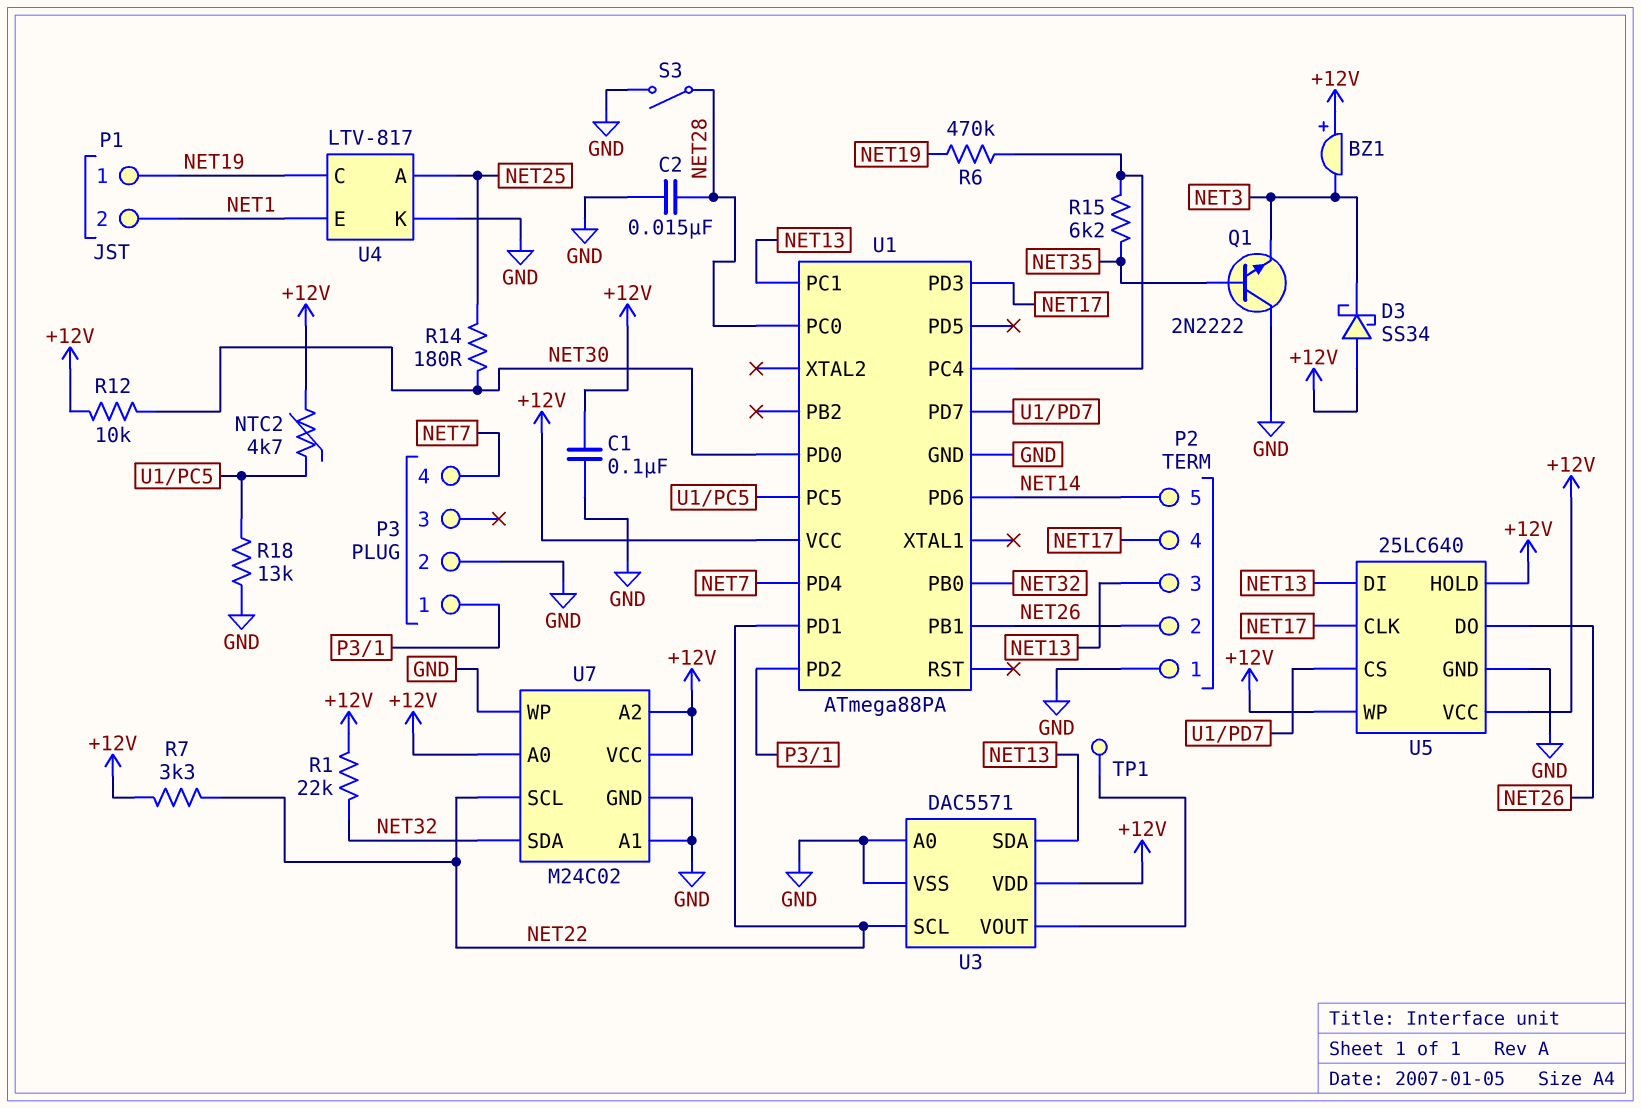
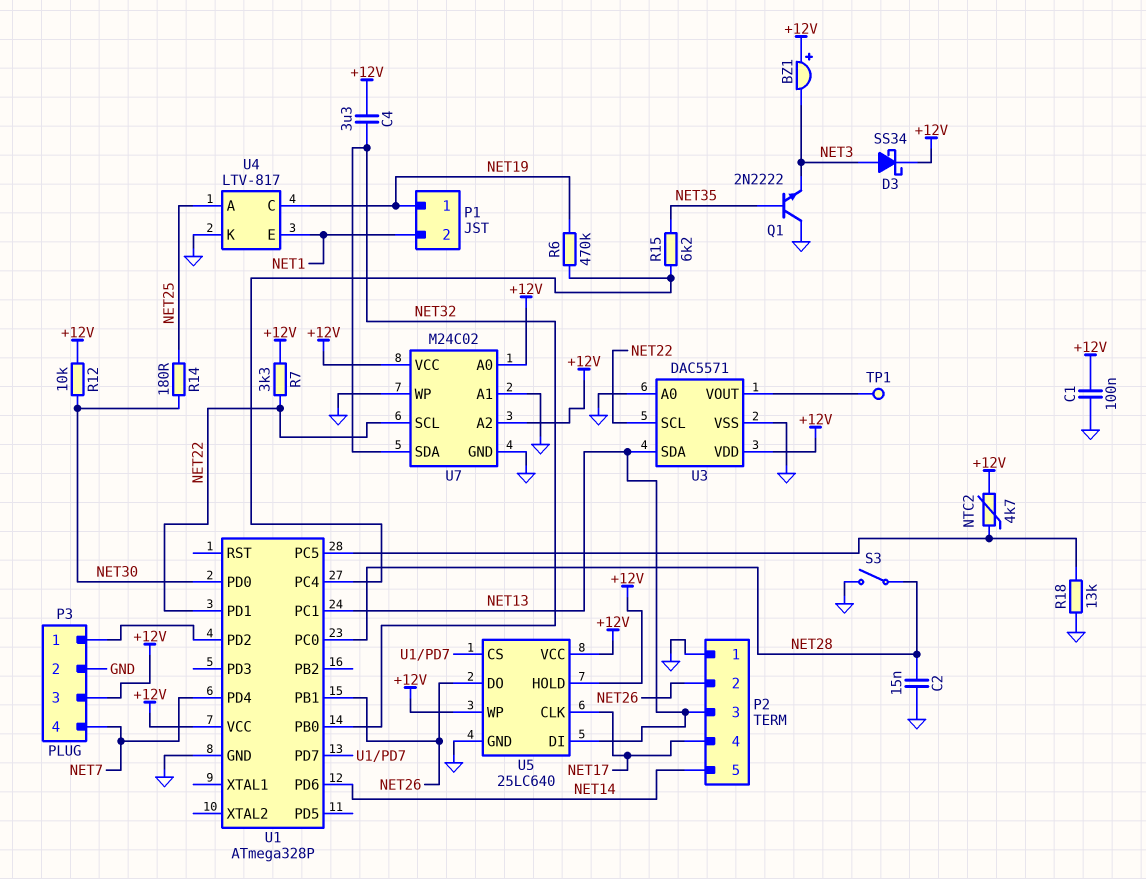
C4: none -> 3.3uF (+12V, NET32)
D3: schottky SS34 (A +12V, K NET3) -> schottky SS34 (A NET3, K +12V)
P3 pin 3: none -> +12V
R1: 22k (+12V, NET32) -> none
U1: ATmega88PA -> ATmega328P
U1 pin PD3: NET17 -> none

